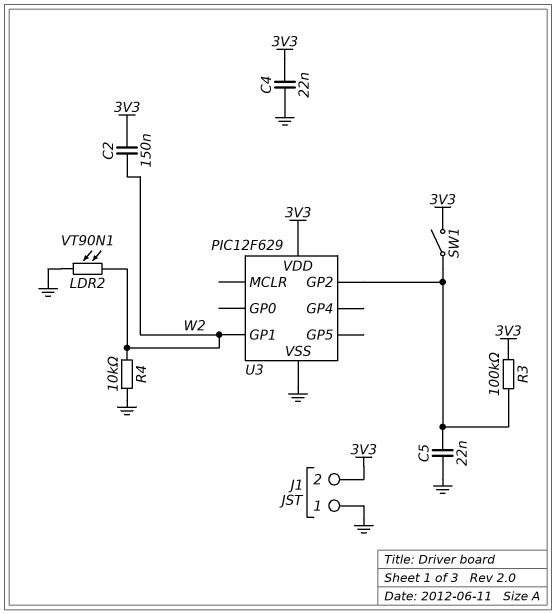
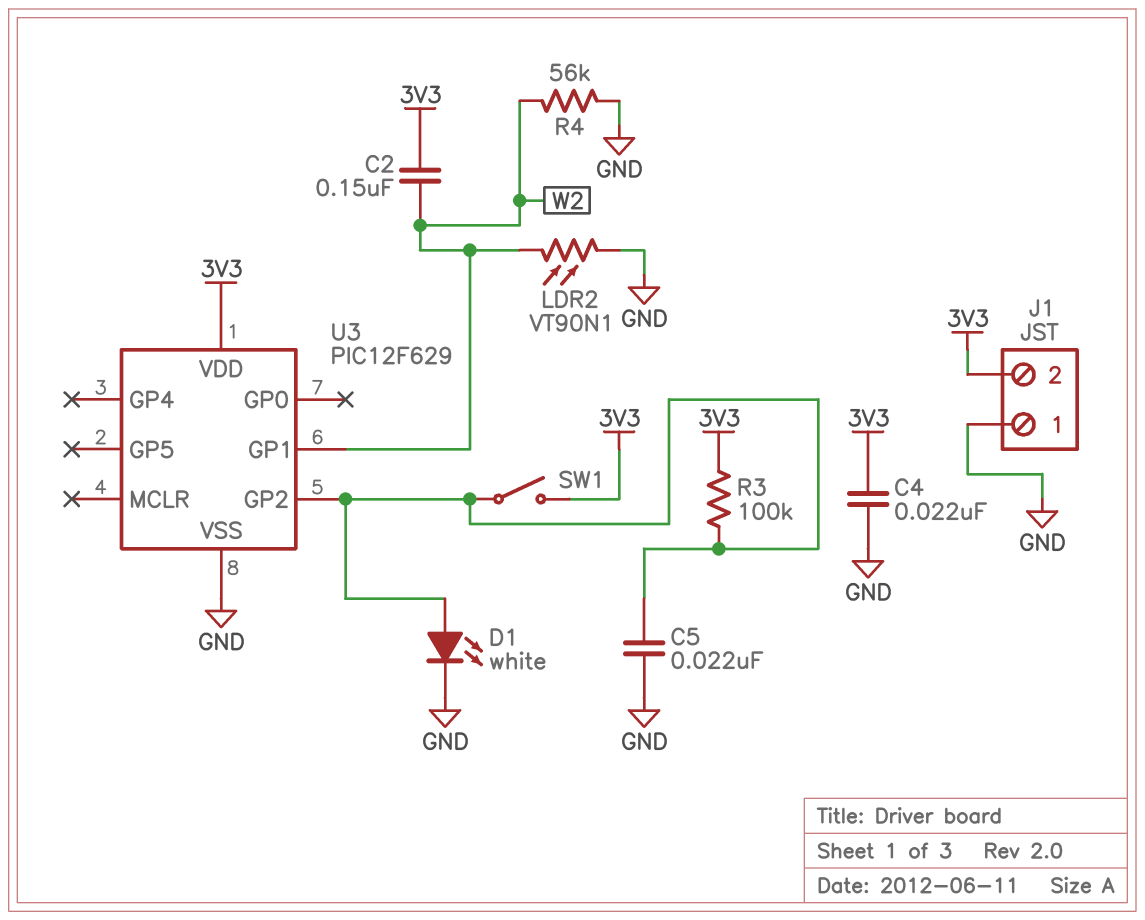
D1: none -> LED white (A U3/GP2, K GND)
R4: 10k (GND, W2) -> 56k (GND, W2)

